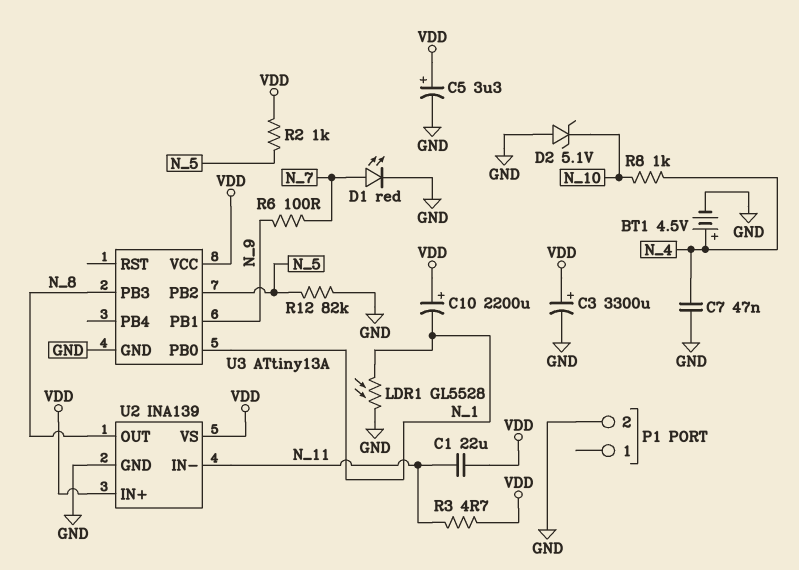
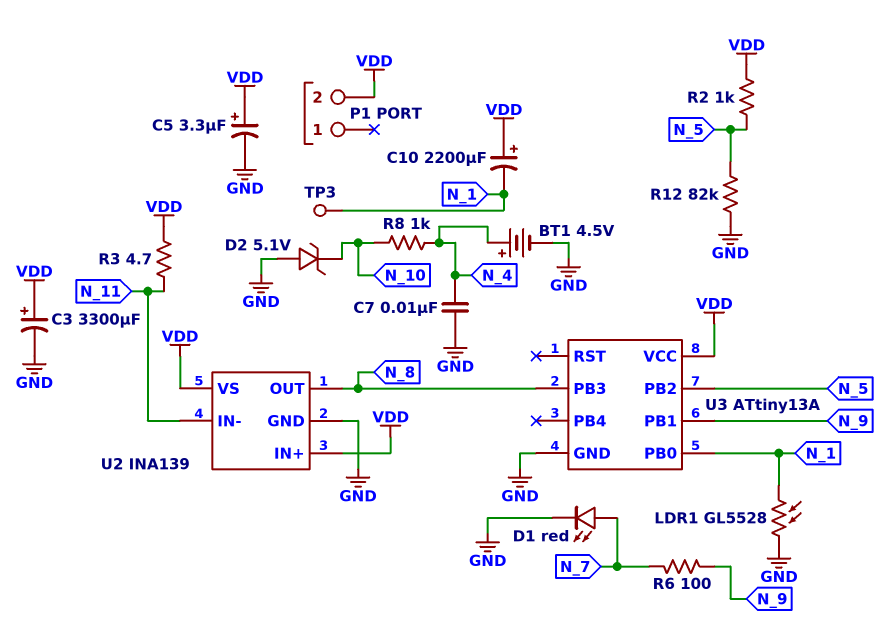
C1: 22uF (N_11, VDD) -> none
C7: 47nF (GND, N_4) -> 10nF (GND, N_4)
P1 pin 2: GND -> VDD
TP3: none -> test point (N_1)

